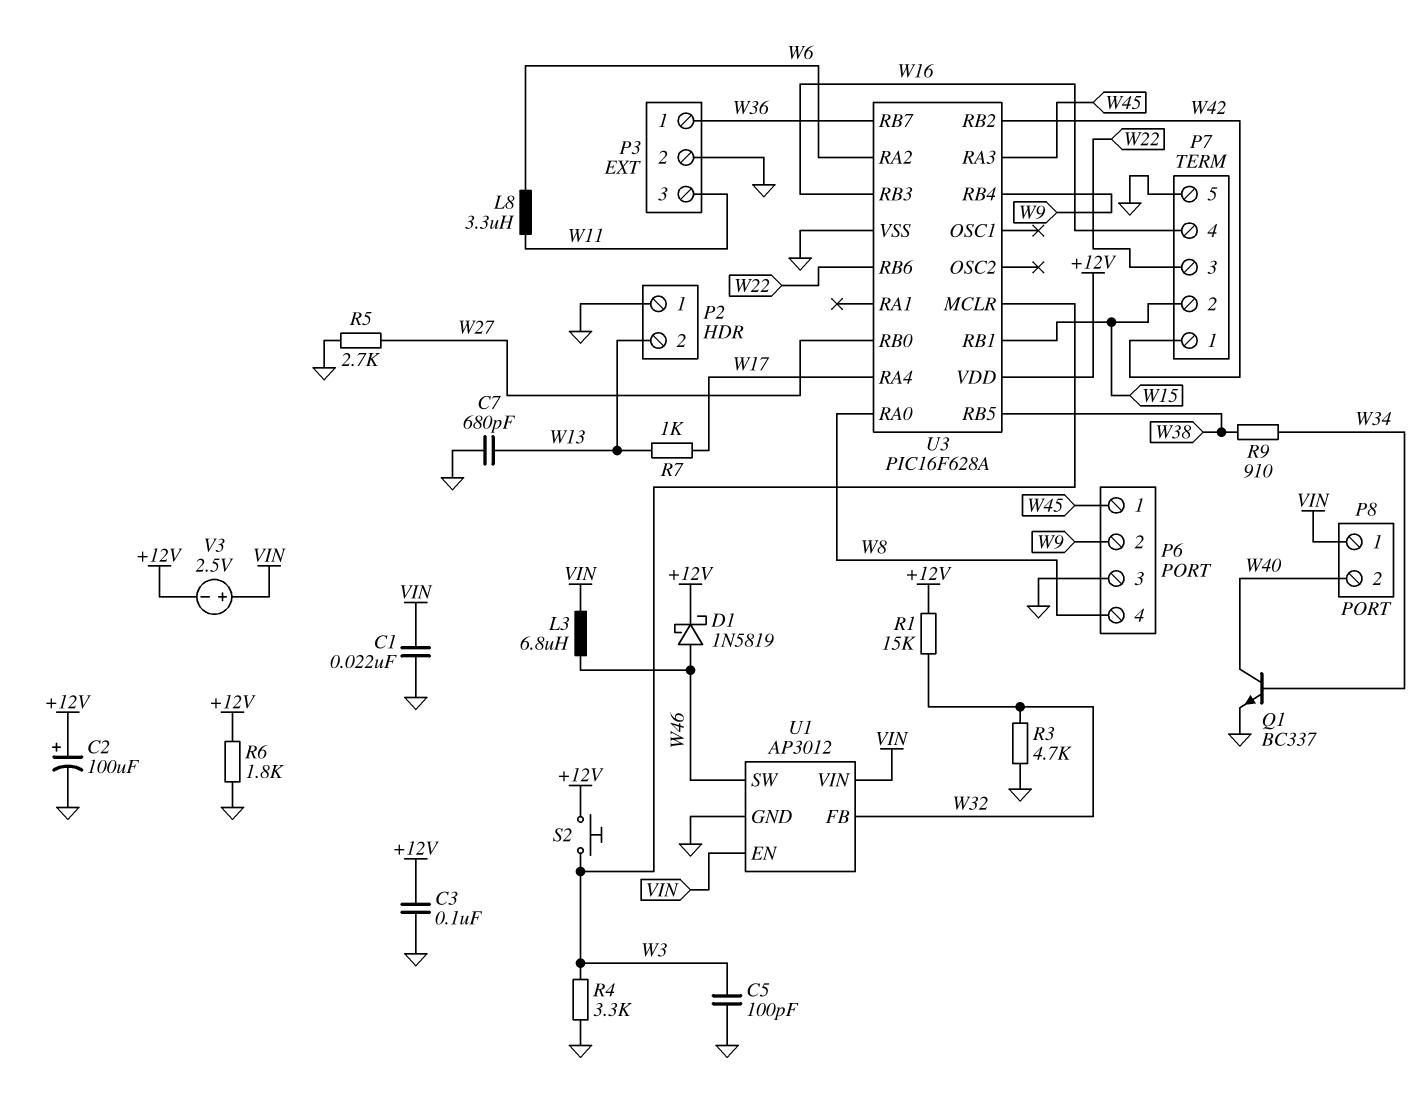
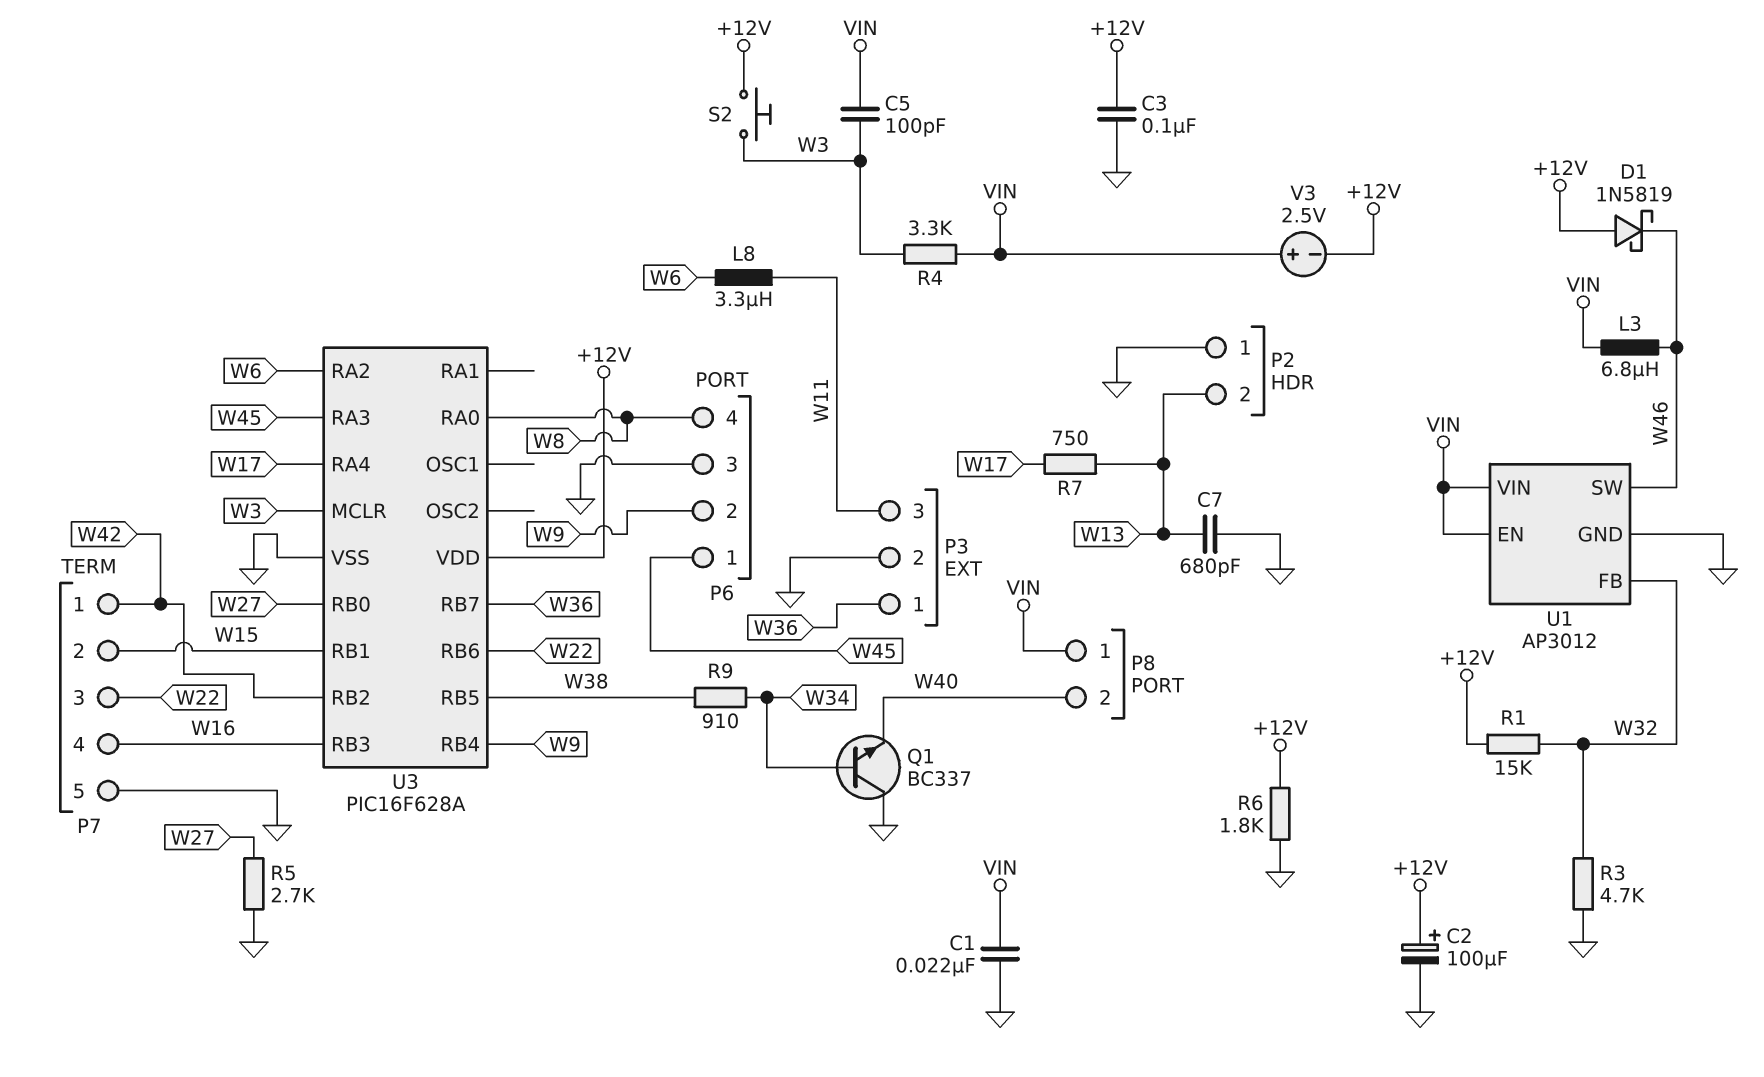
C5: 100pF (GND, W3) -> 100pF (VIN, W3)
D1: schottky 1N5819 (A W46, K +12V) -> schottky 1N5819 (A +12V, K W46)
Q1: NPN BC337 (B W34, C W40, E GND) -> NPN BC337 (B W34, C GND, E W40)
R4: 3.3k (GND, W3) -> 3.3k (VIN, W3)
R7: 1k (W13, W17) -> 750 (W13, W17)

